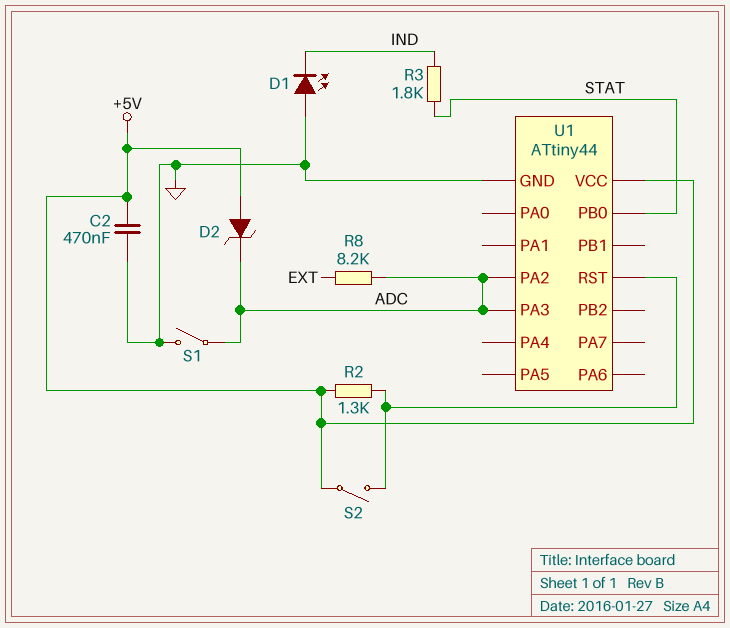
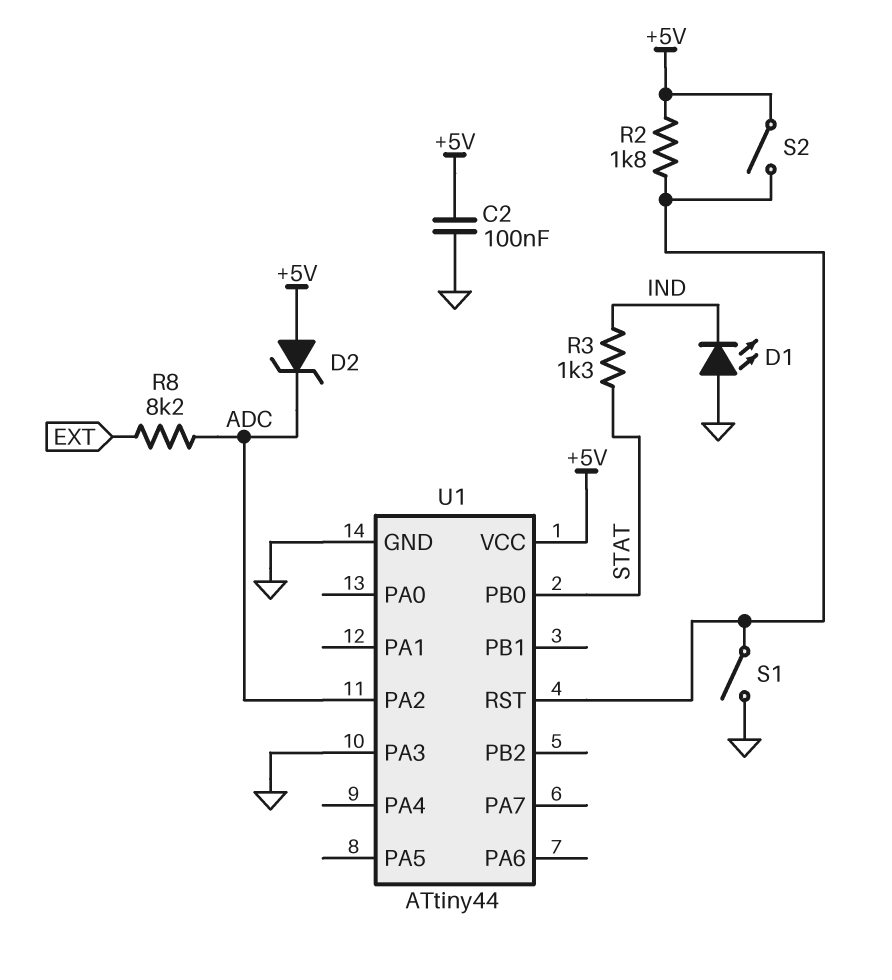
C2: 470nF (+5V, GND) -> 100nF (+5V, GND)
R2: 1.3k (+5V, U1/RST) -> 1.8k (+5V, U1/RST)
R3: 1.8k (IND, STAT) -> 1.3k (IND, STAT)
S1: switch (ADC, GND) -> switch (GND, U1/RST)
U1 pin PA3: ADC -> GND

